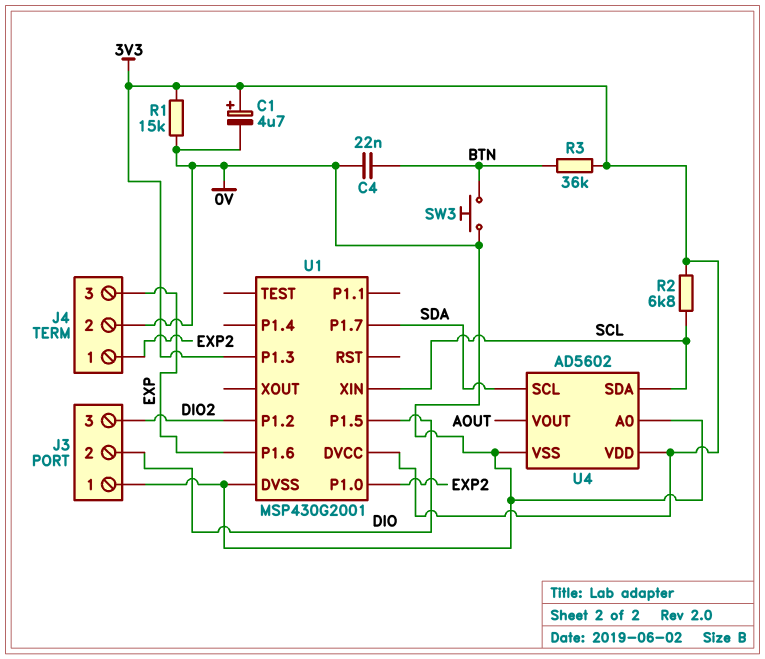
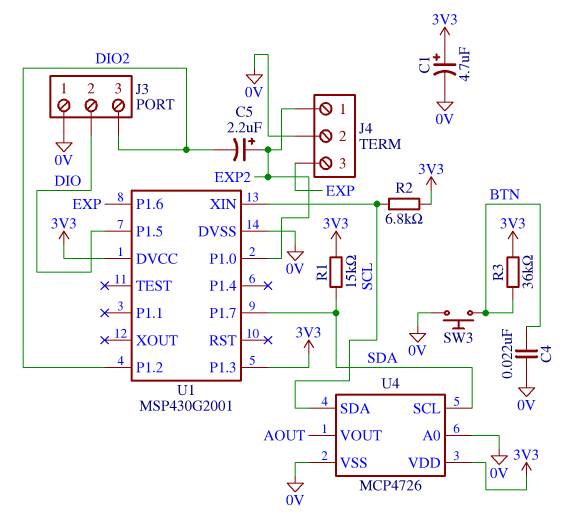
C5: none -> 2.2uF (plus EXP2, minus DIO2)
R1: 15k (0V, 3V3) -> 15k (3V3, SDA)
U4: AD5602 -> MCP4726

